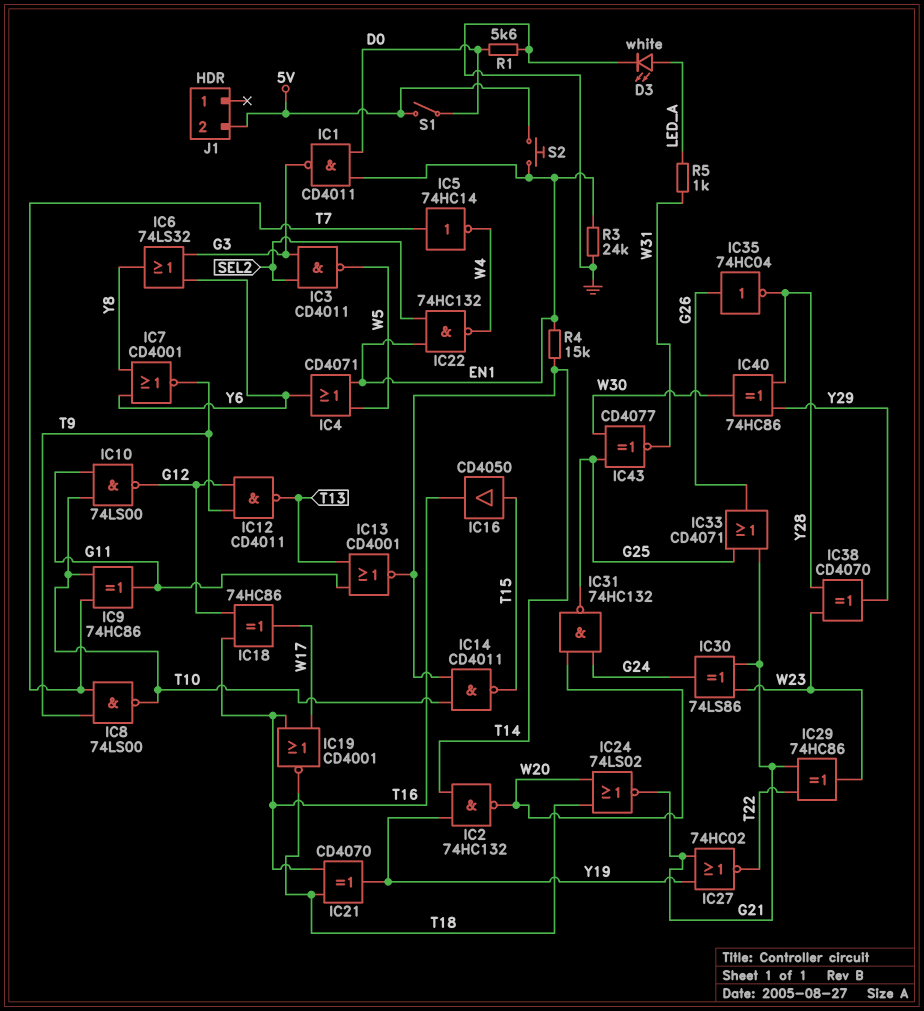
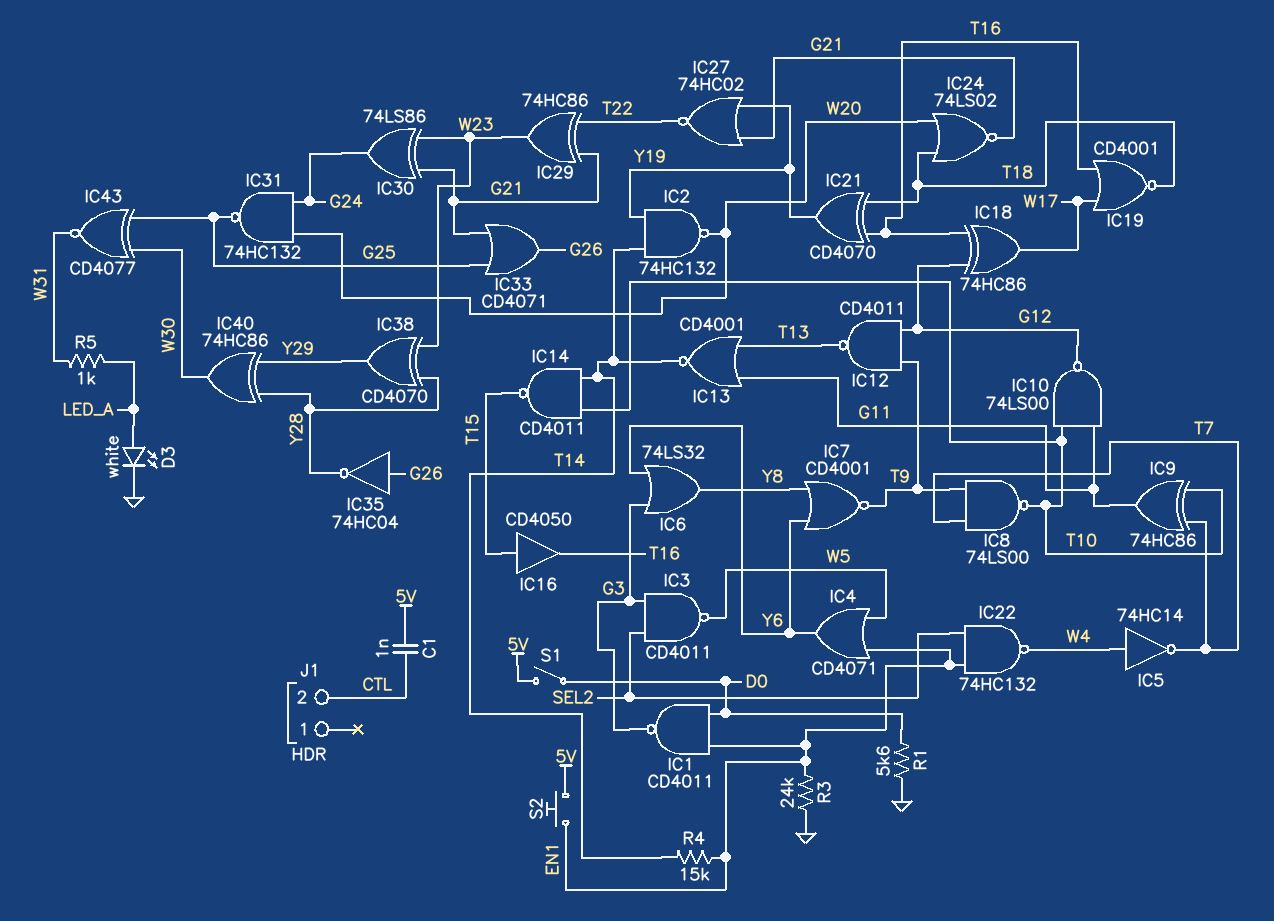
C1: none -> 1nF (5V, CTL)
IC5: NOT 74HC14 (in T7, out W4) -> NOT 74HC14 (in W4, out T7)
J1 pin 2: 5V -> CTL

